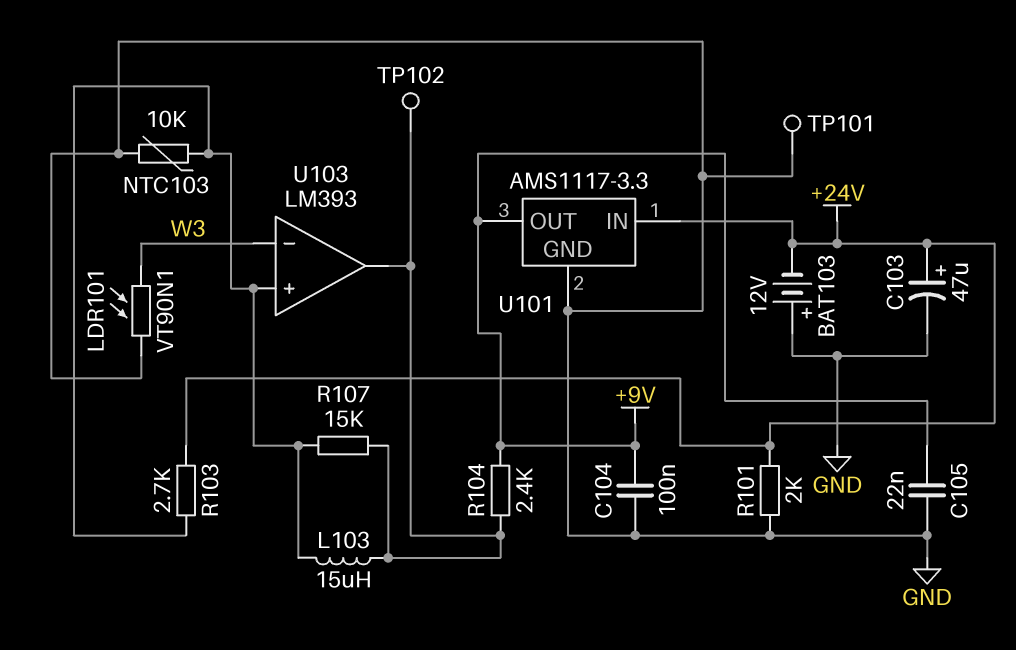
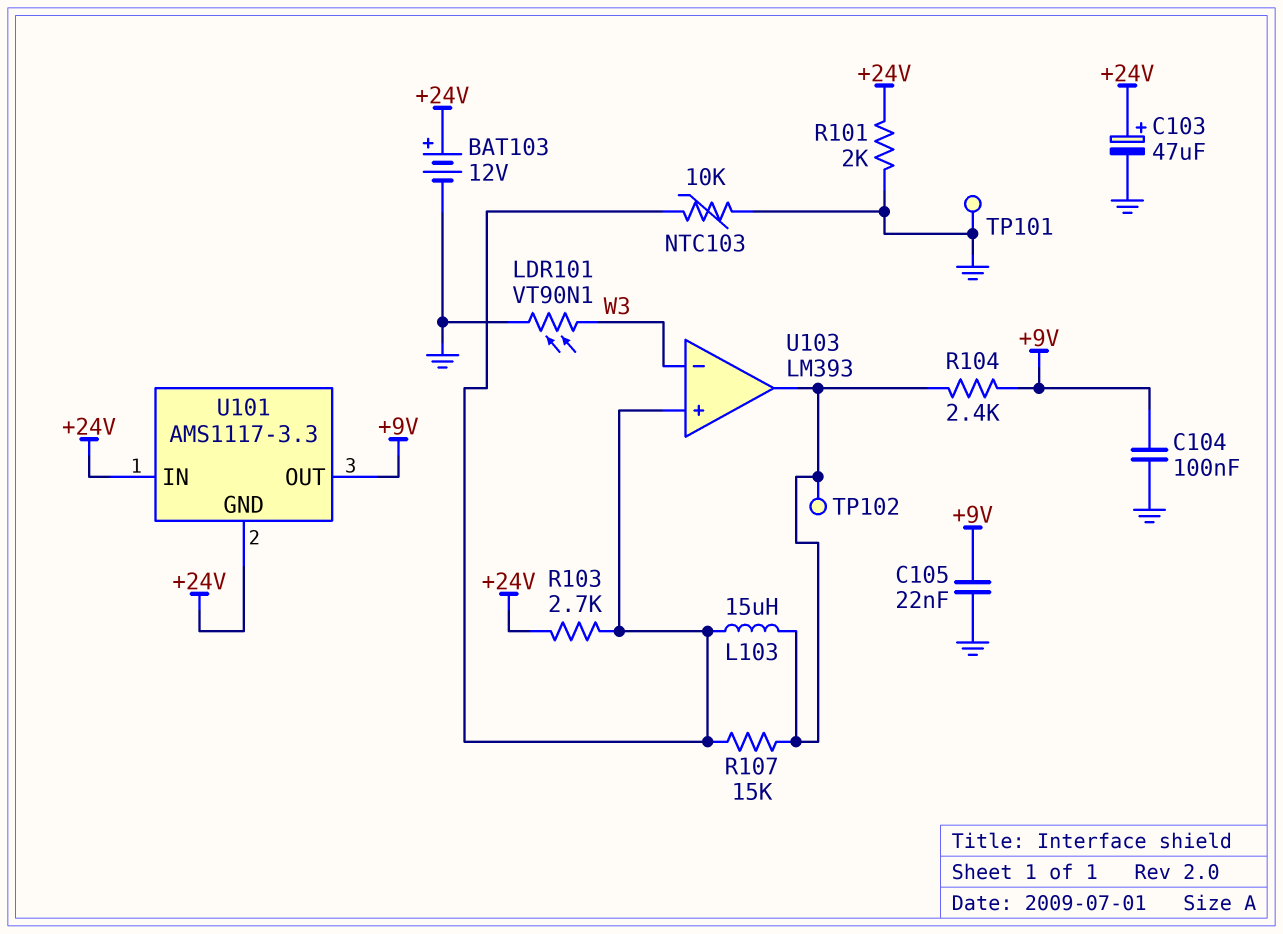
BAT103: 12V (plus GND, minus +24V) -> 12V (plus +24V, minus GND)
U101 pin GND: GND -> +24V

